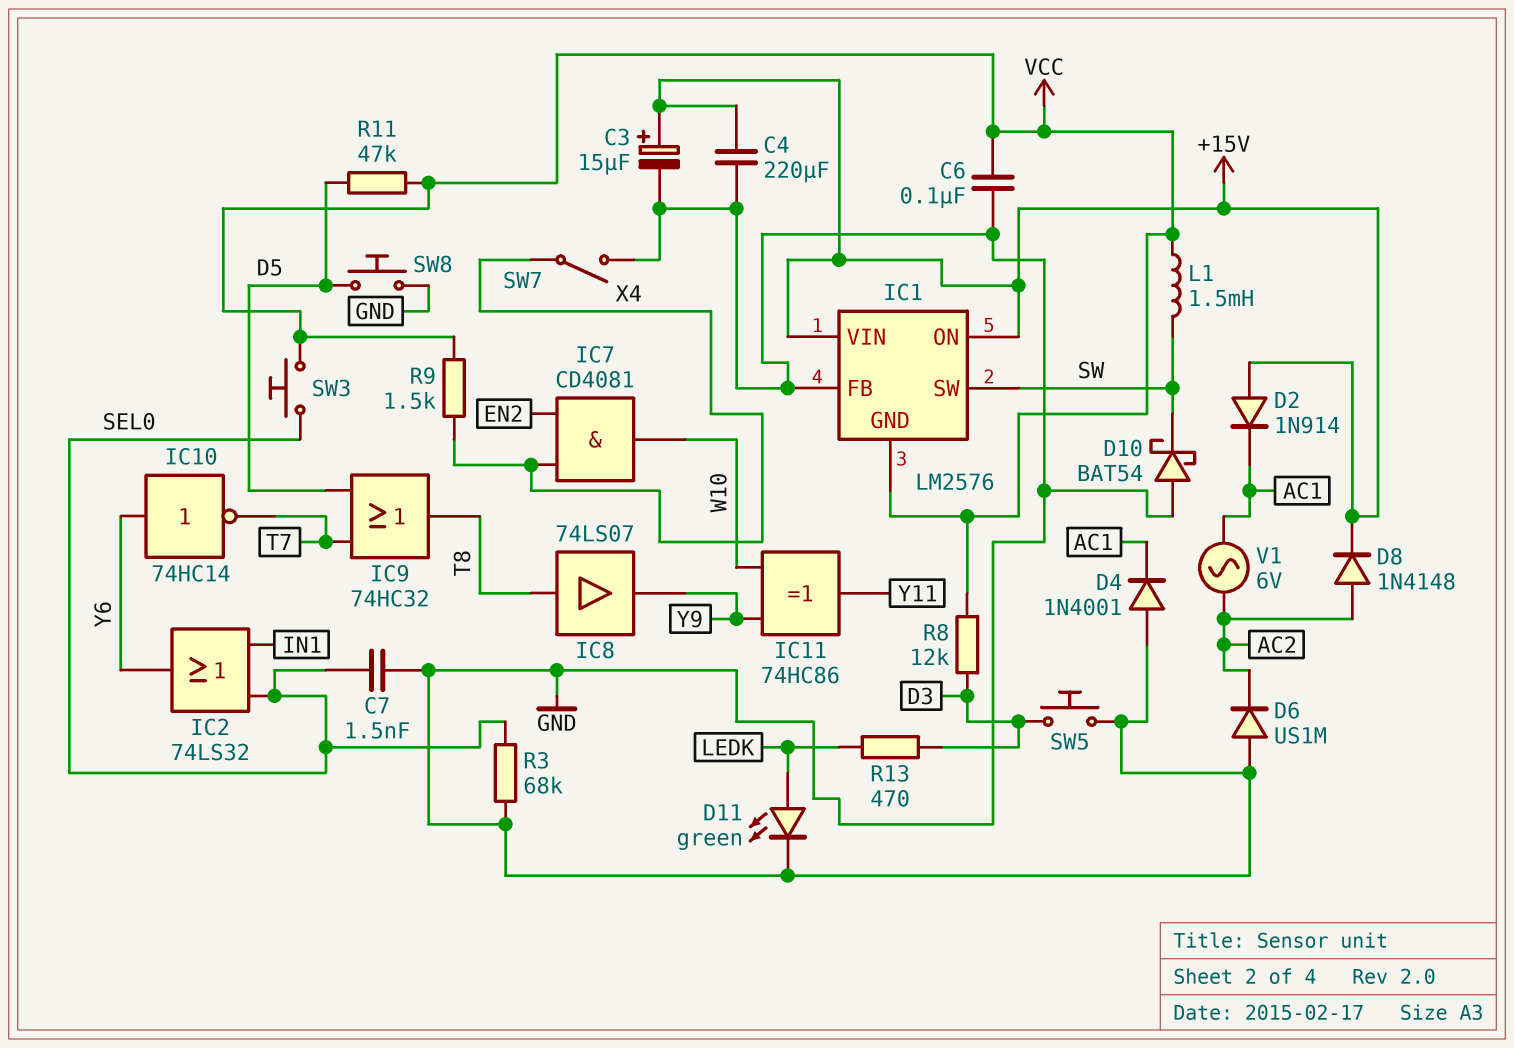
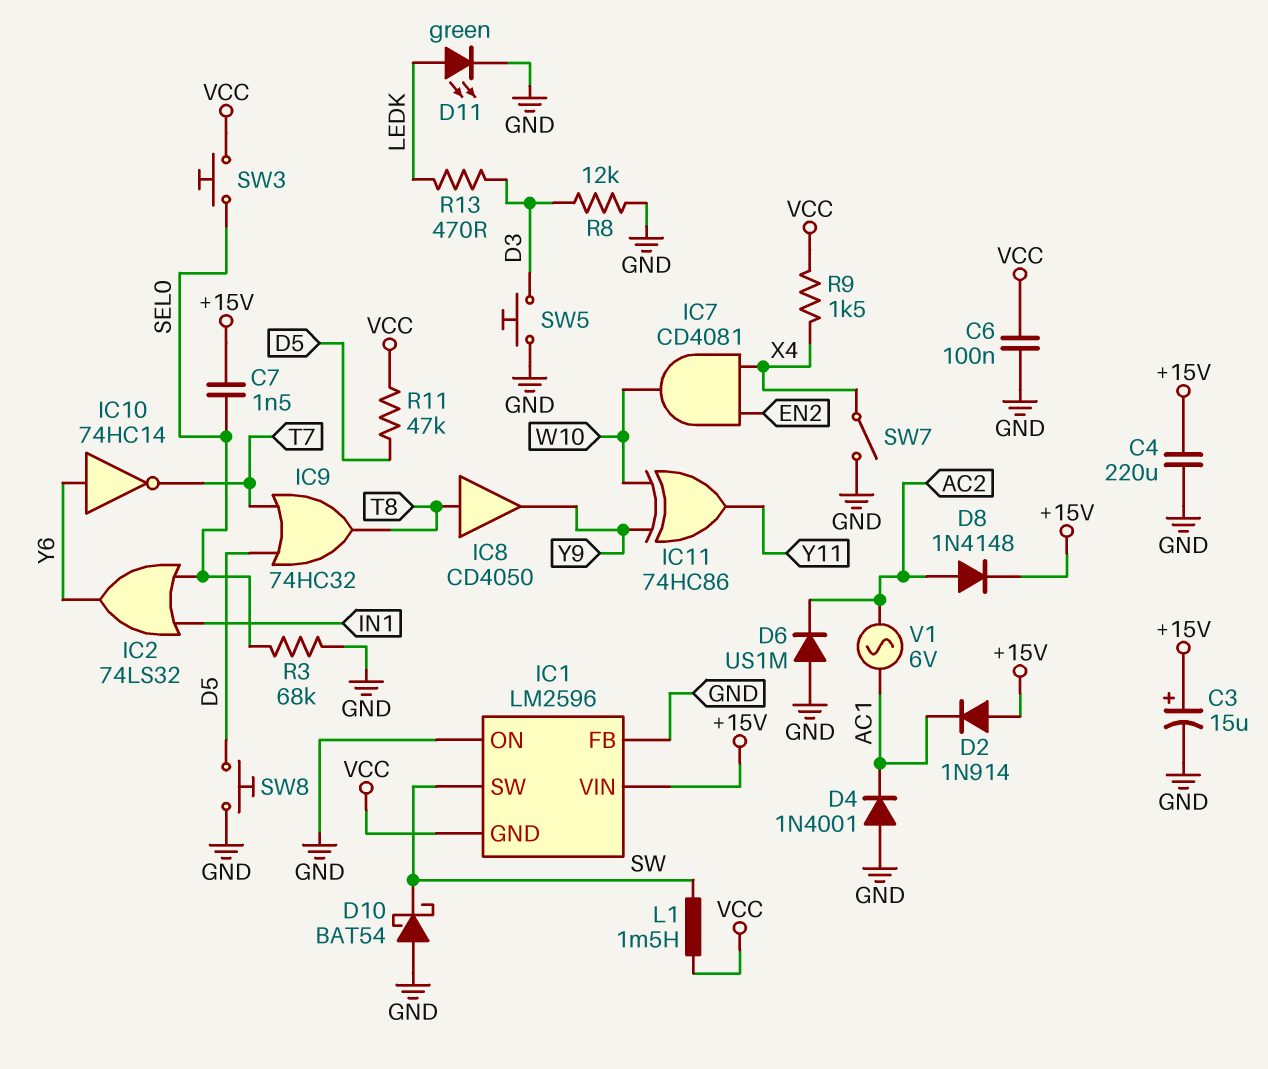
C7: 1.5nF (GND, SEL0) -> 1.5nF (+15V, SEL0)
IC1: LM2576 -> LM2596
IC1 pin ON: +15V -> GND
IC8: buffer 74LS07 (in T8, out Y9) -> buffer CD4050 (in T8, out Y9)
R8: 12k (D3, VCC) -> 12k (D3, GND)

